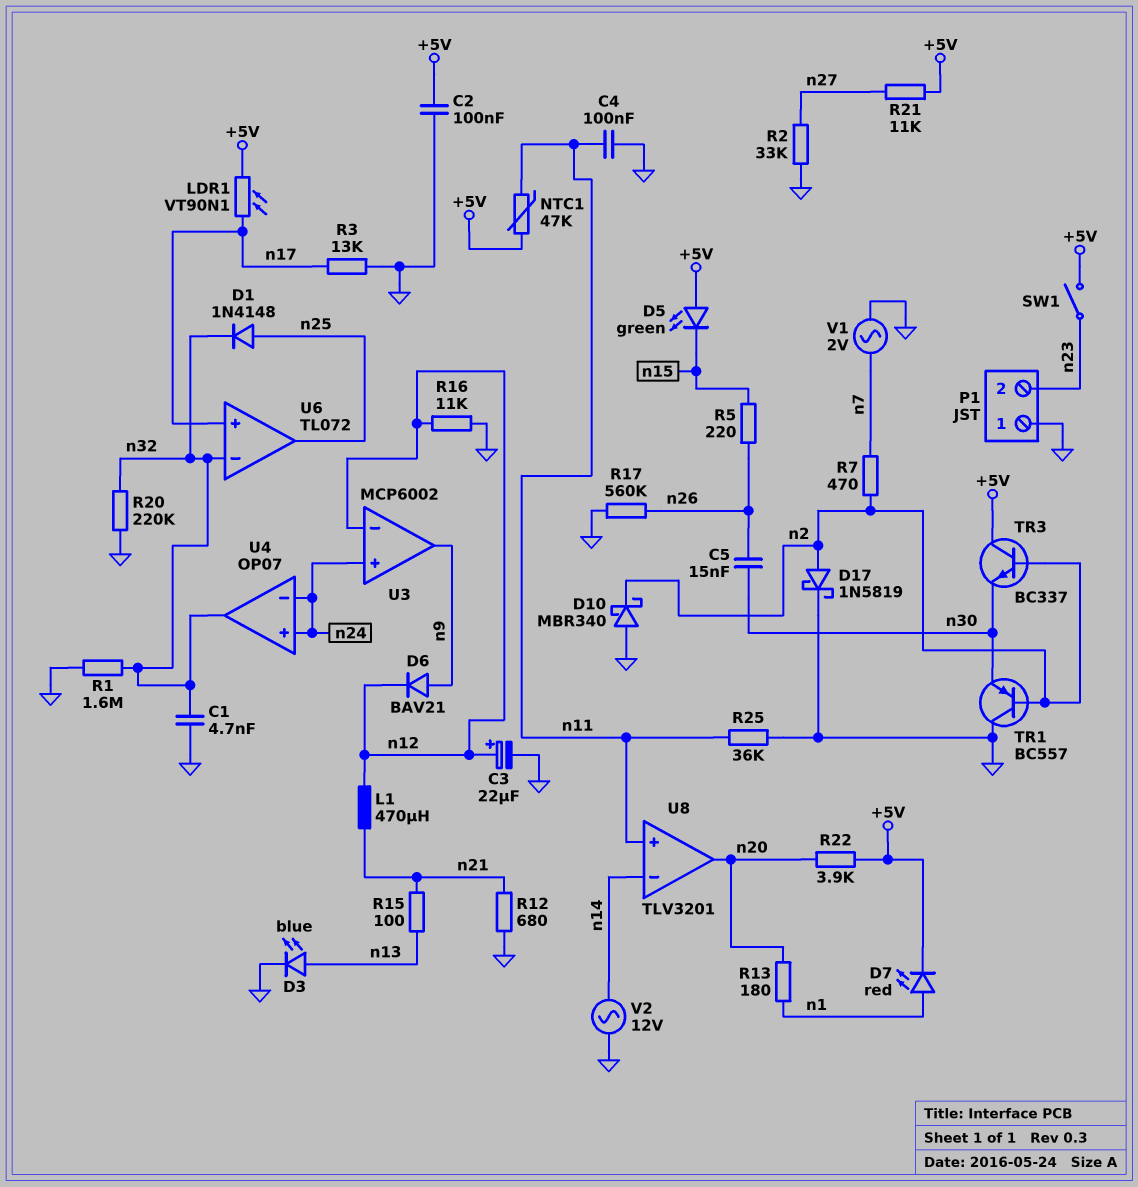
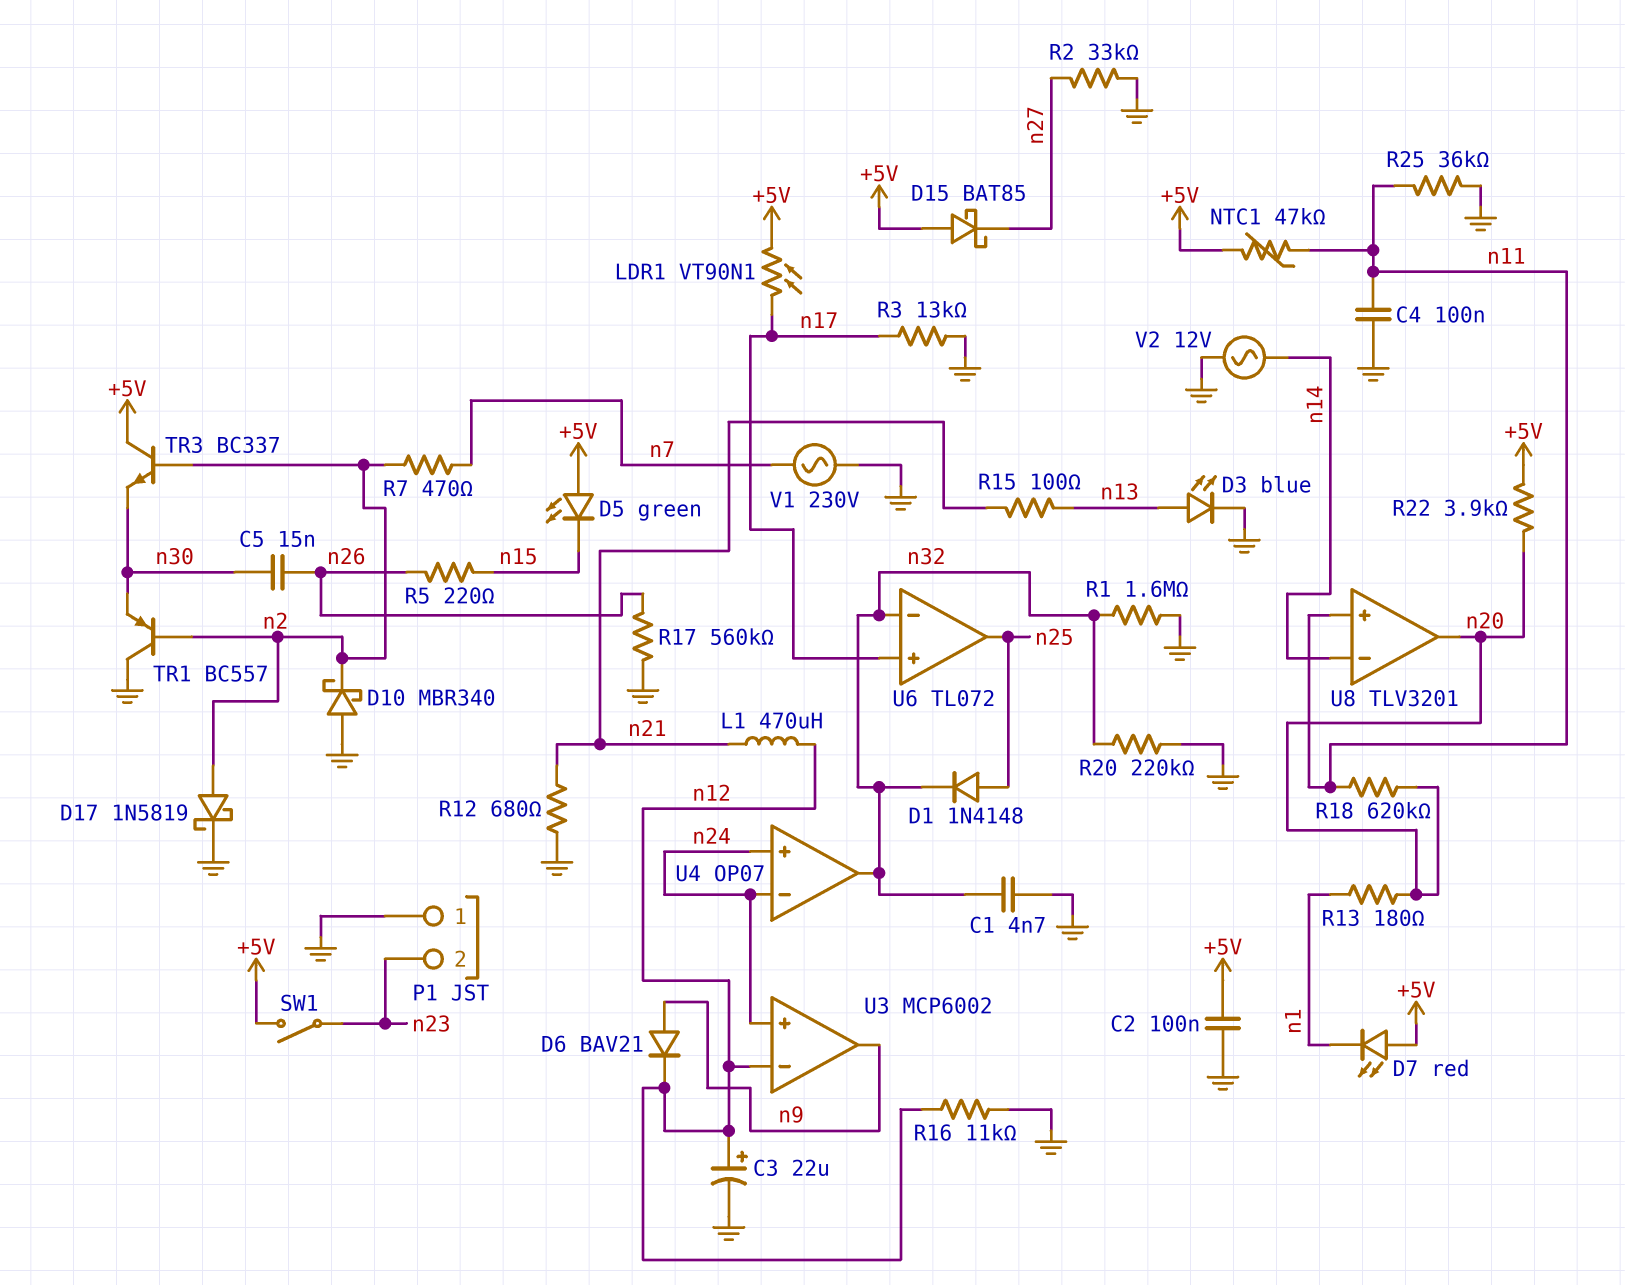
D7: LED red (A n1, K +5V) -> LED red (A +5V, K n1)
D15: none -> schottky BAT85 (A +5V, K n27)
R18: none -> 620k (n11, n20)
R21: 11k (+5V, n27) -> none
V1: AC 2V (GND, n7) -> AC 230V (GND, n7)

